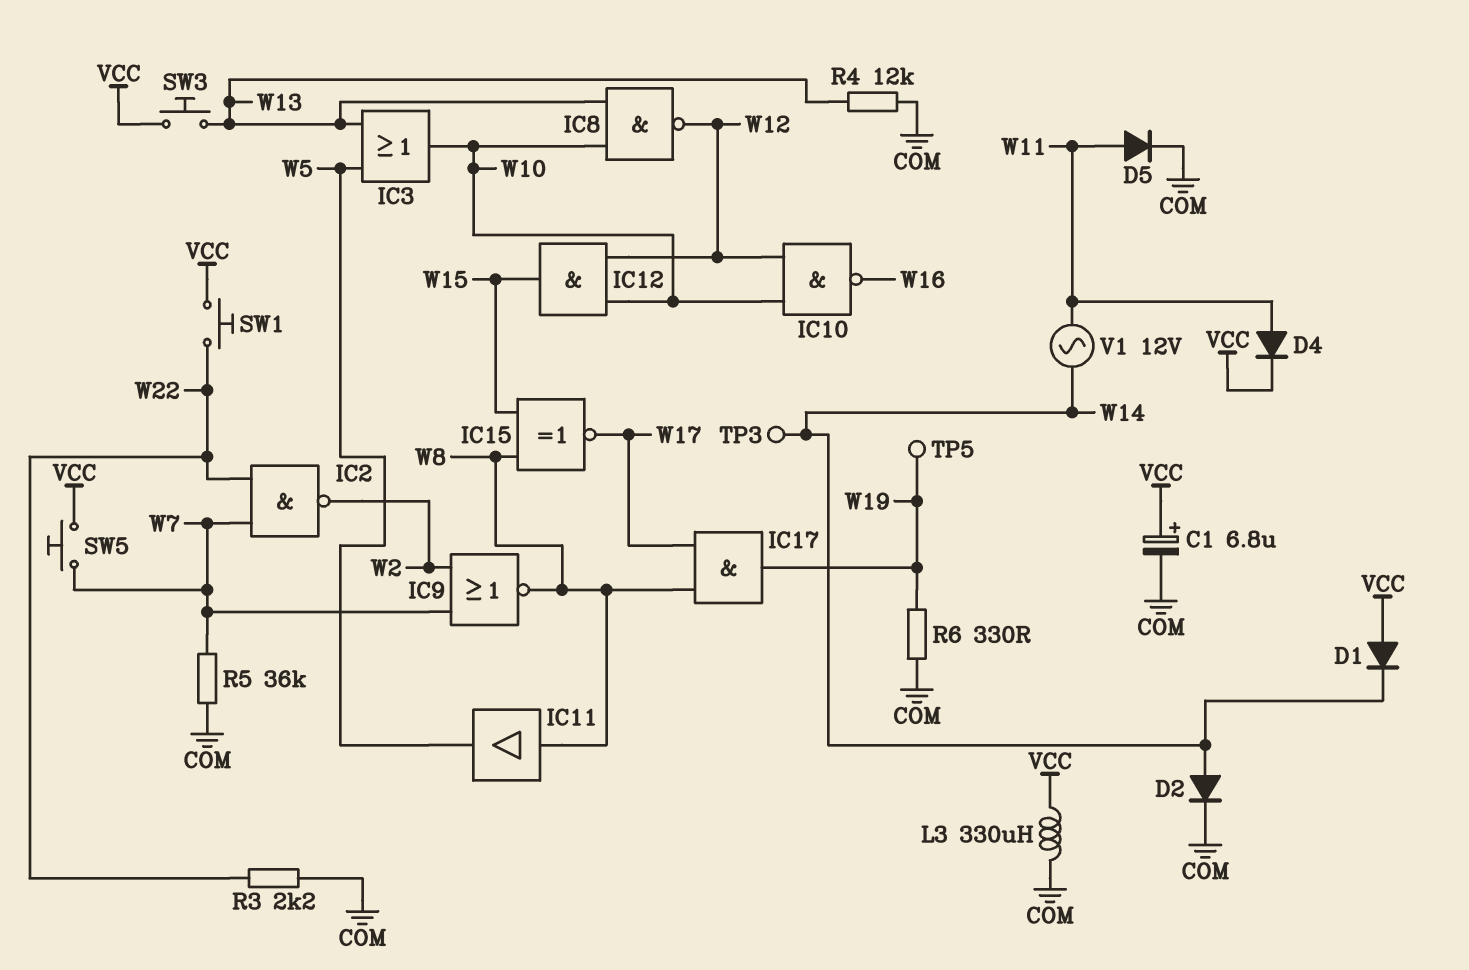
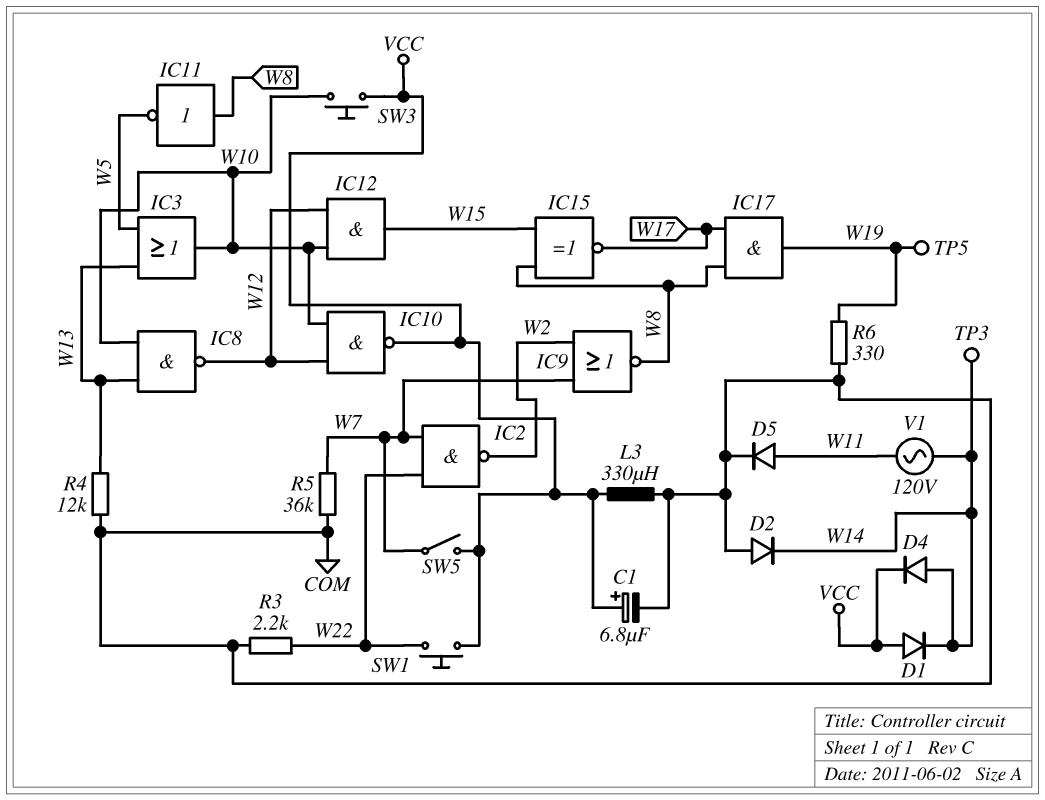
D2: diode (A W14, K COM) -> diode (A COM, K W14)
D4: diode (A W11, K VCC) -> diode (A W14, K VCC)
IC10: NAND (in W10, in W12, out W16) -> NAND (in W10, in W12, out VCC)
IC11: buffer (in W8, out W5) -> NOT (in W8, out W5)
SW3: button (VCC, W13) -> button (VCC, W10)
SW5: button (VCC, W7) -> switch (VCC, W7)
V1: AC 12V (W11, W14) -> AC 120V (W11, W14)

